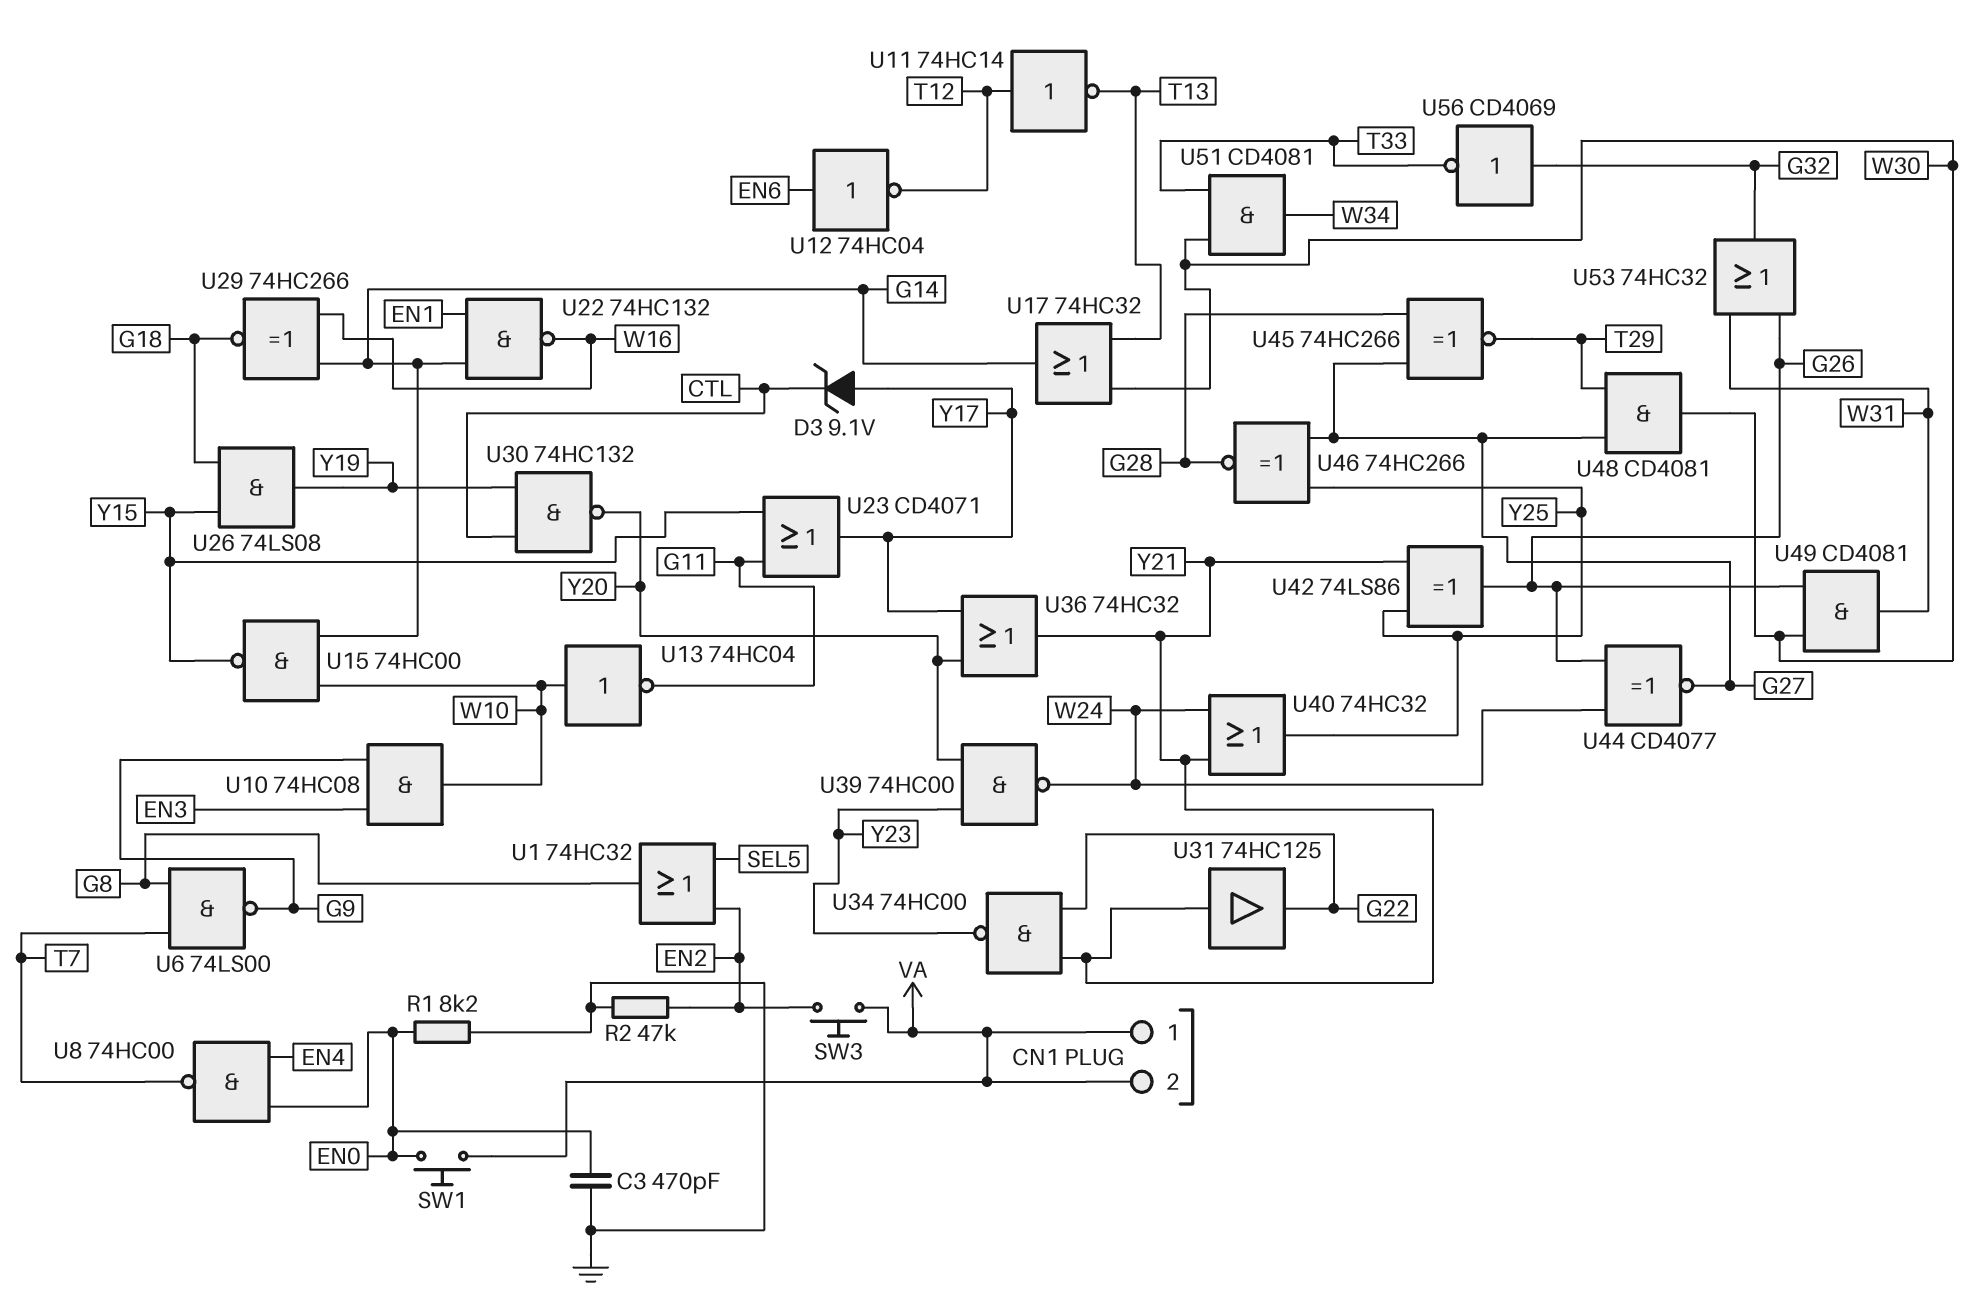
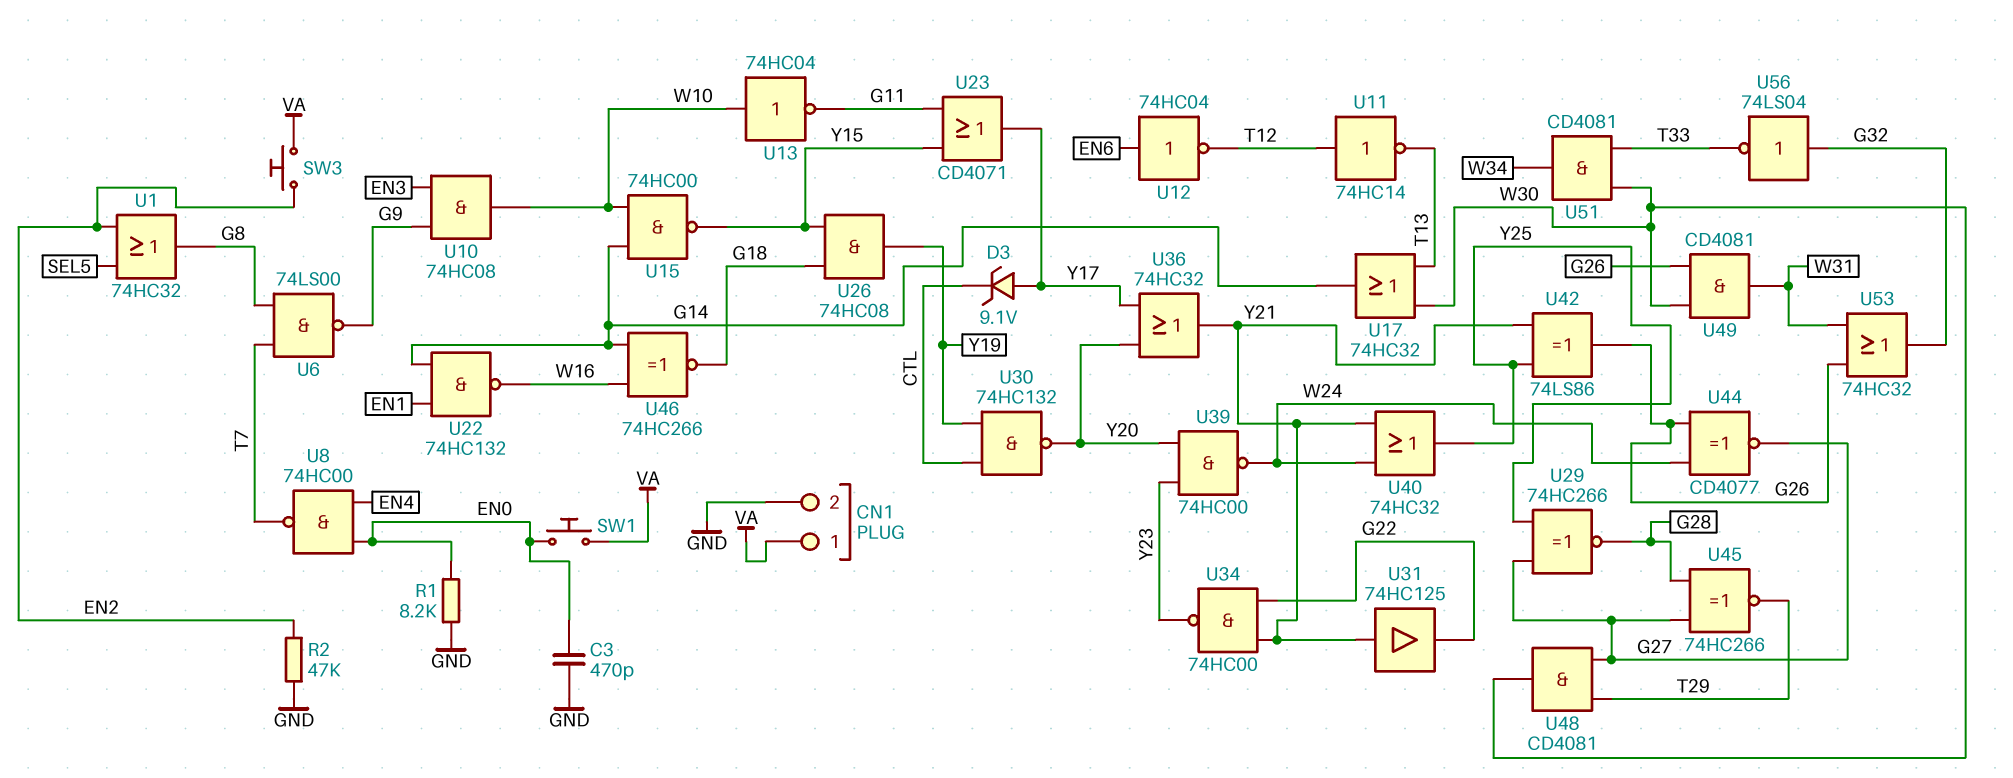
CN1 pin 2: VA -> GND
U26: AND 74LS08 (in G18, in Y15, out Y19) -> AND 74HC08 (in G18, in Y15, out Y19)
U29: XNOR 74HC266 (in G14, in W16, out G18) -> XNOR 74HC266 (in G27, in Y25, out G28)
U46: XNOR 74HC266 (in G27, in Y25, out G28) -> XNOR 74HC266 (in G14, in W16, out G18)
U56: NOT CD4069 (in G32, out T33) -> NOT 74LS04 (in G32, out T33)

